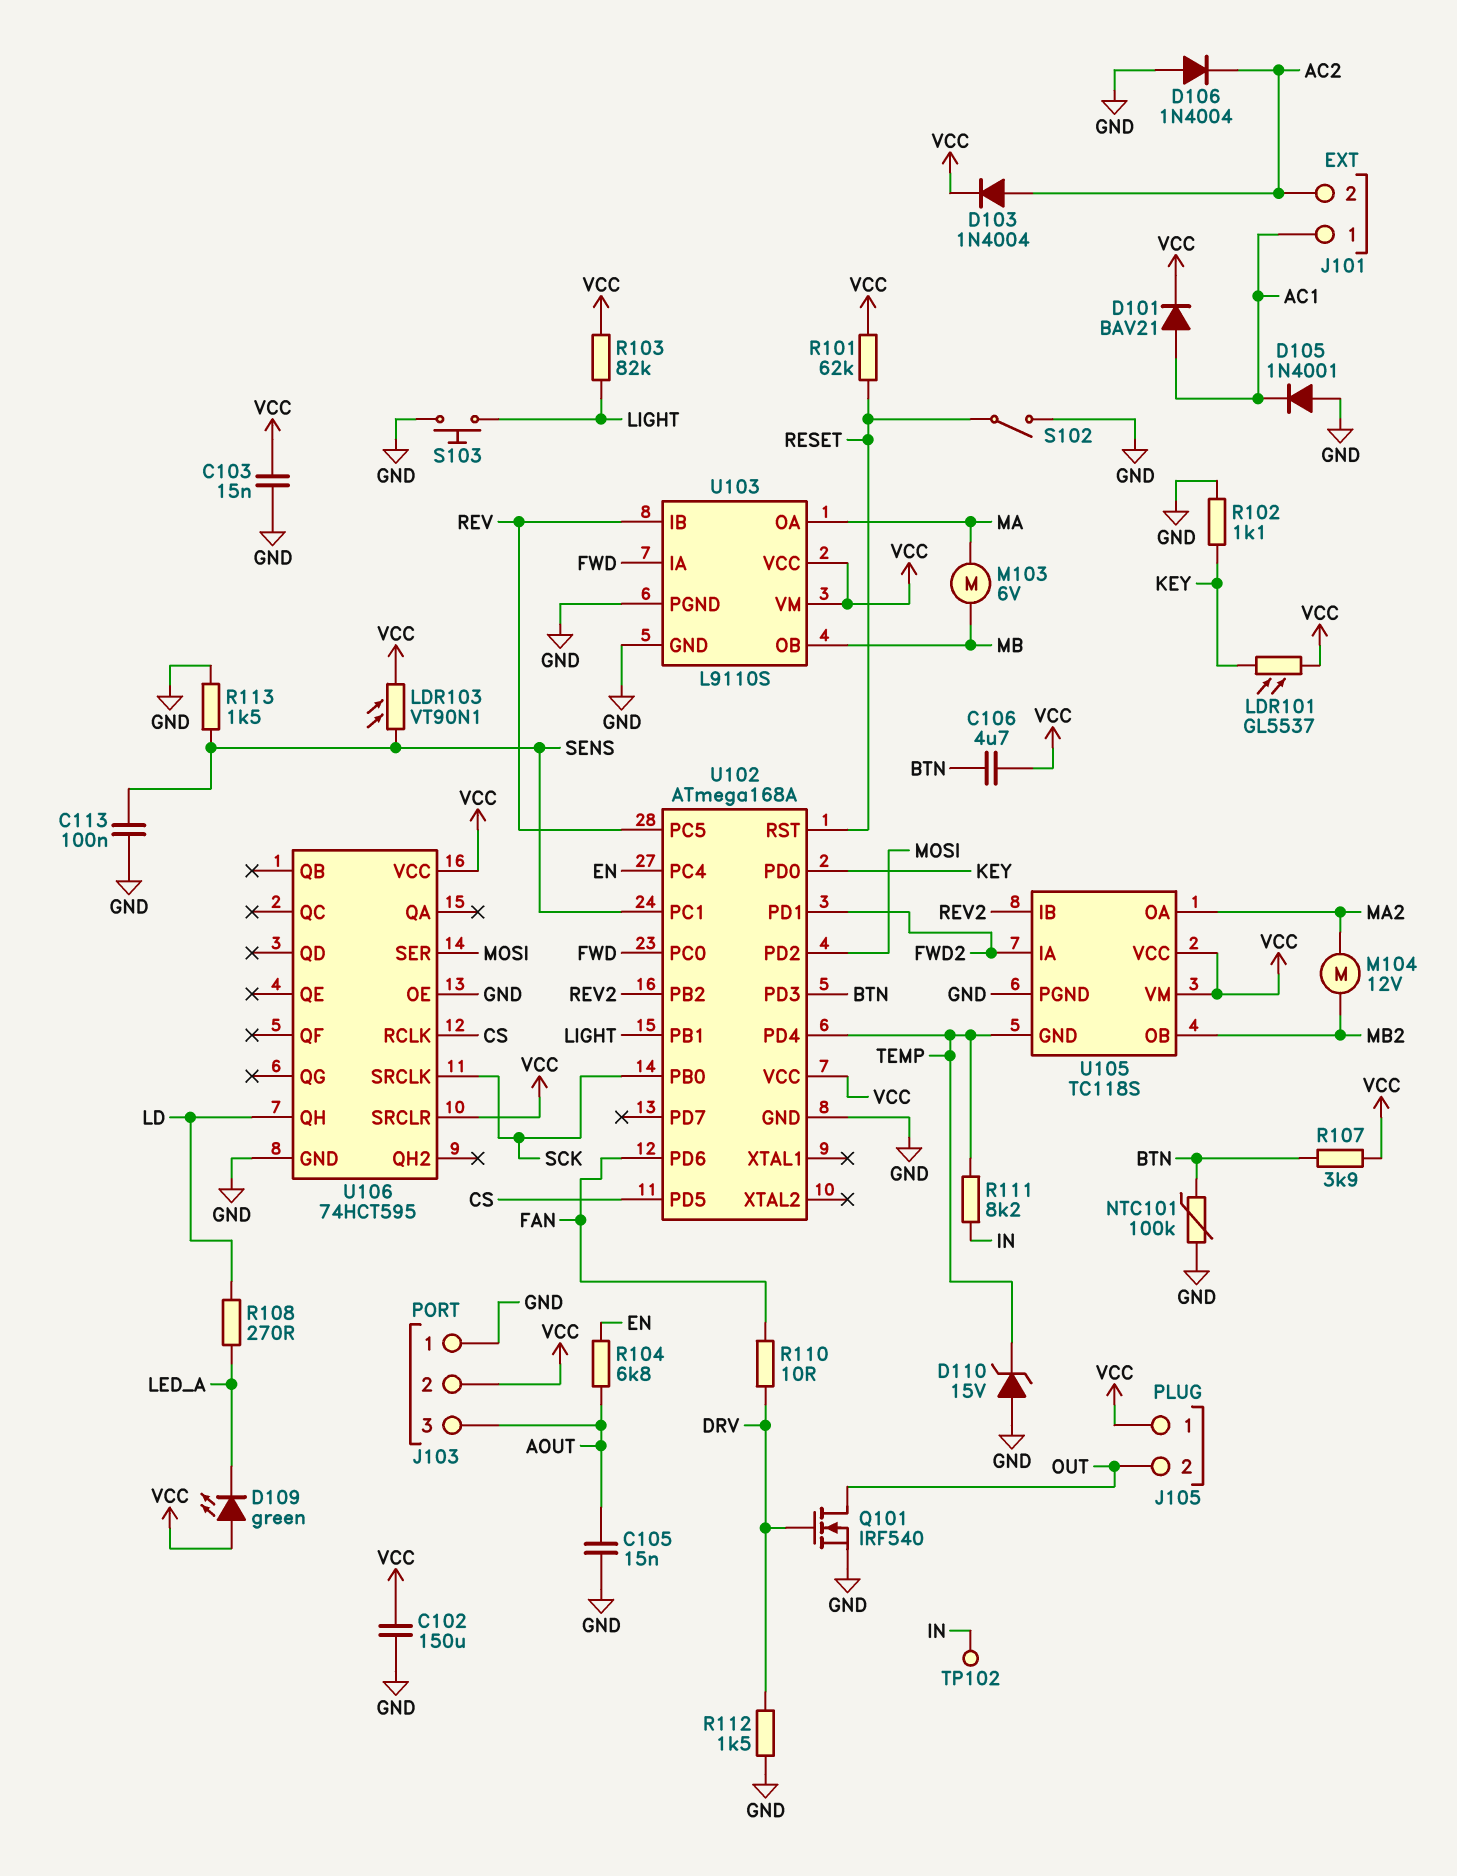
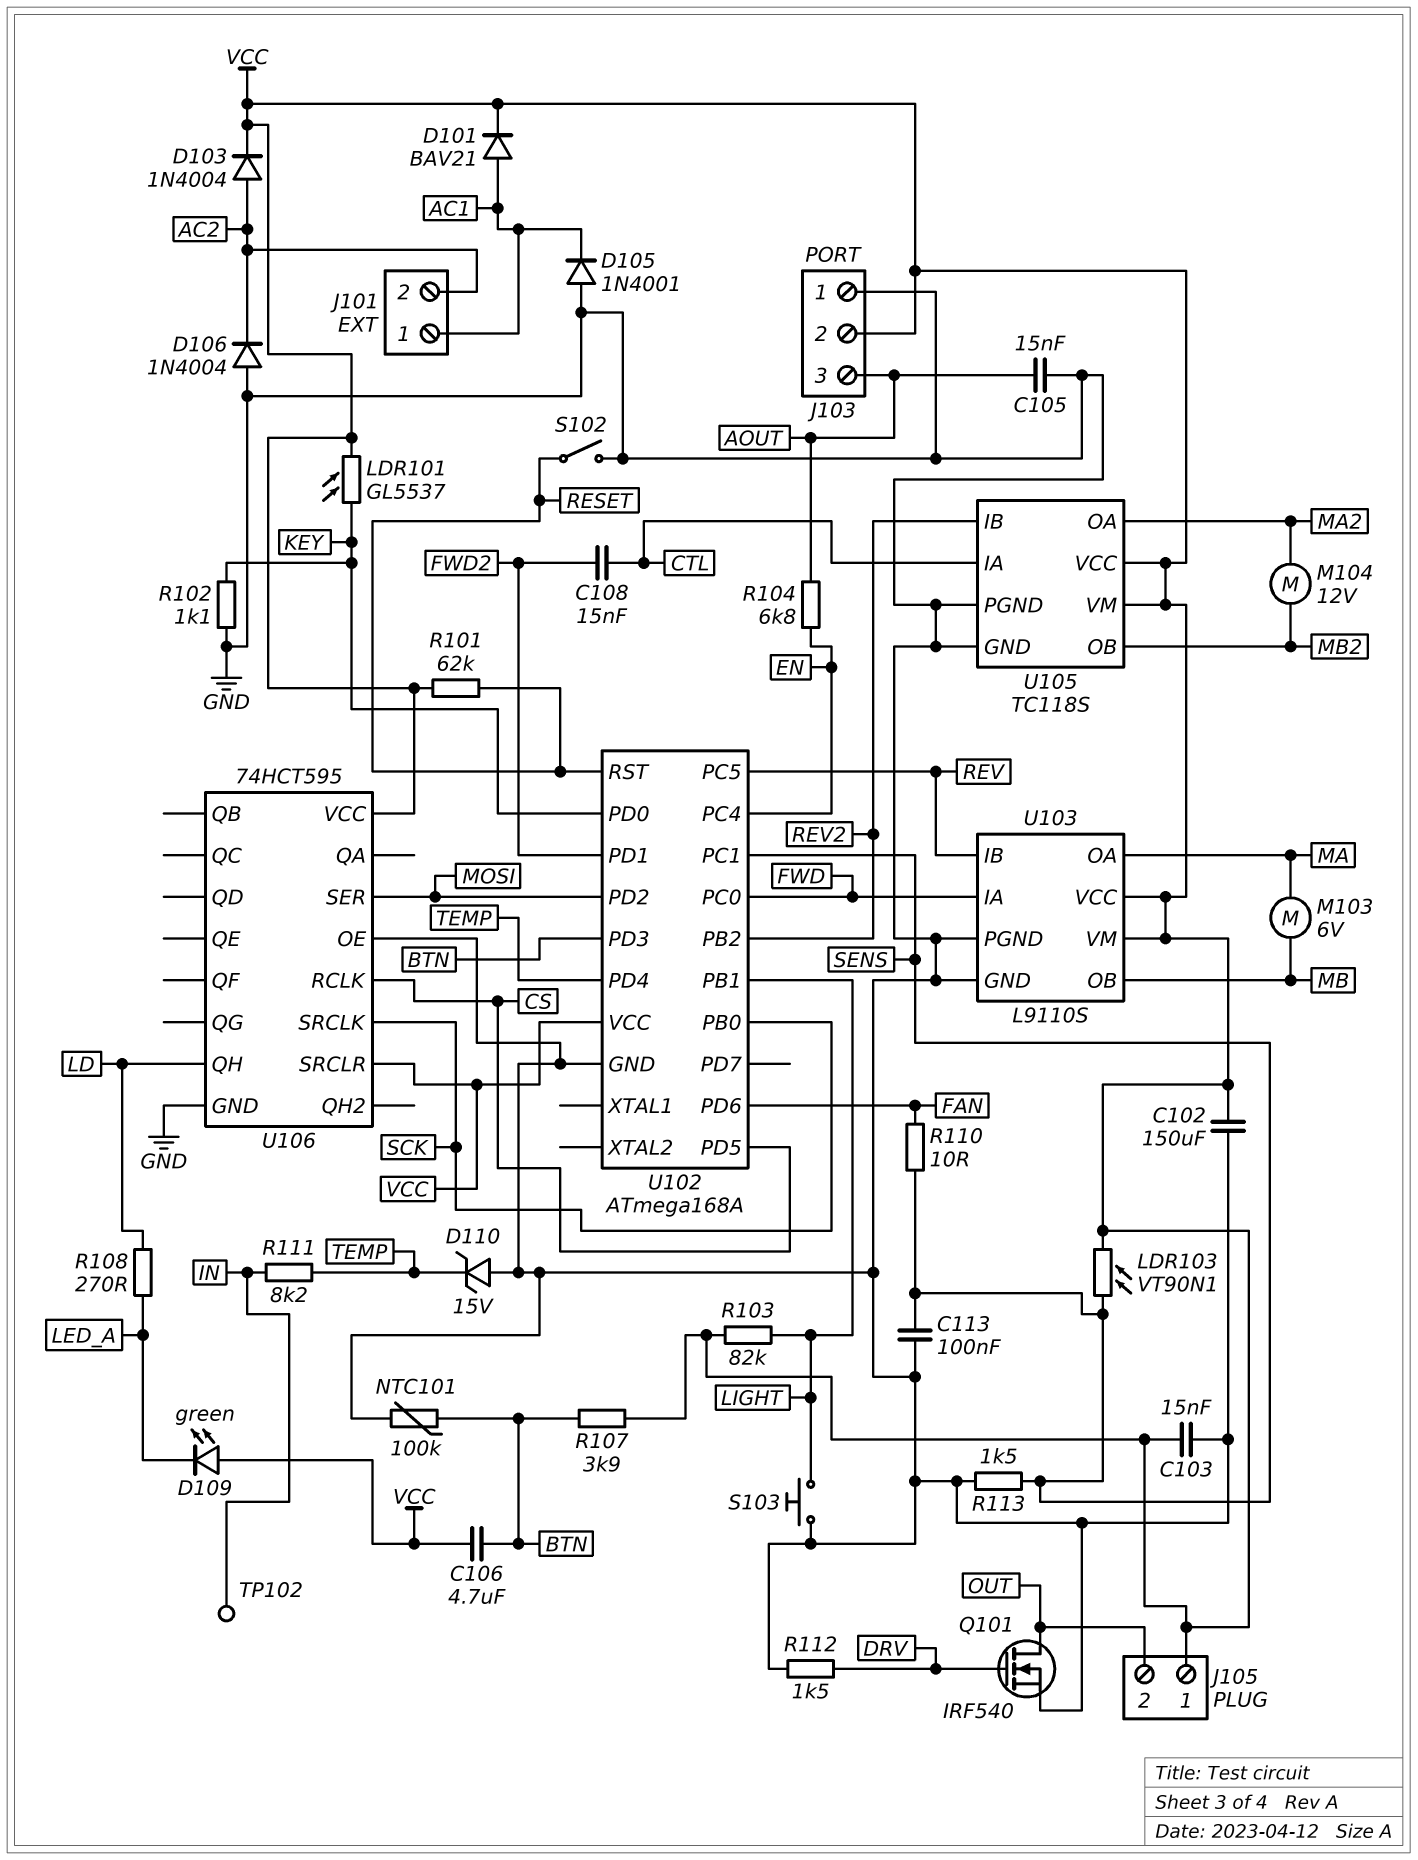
C108: none -> 15nF (CTL, FWD2)
R110: 10 (DRV, FAN) -> 10 (FAN, SENS)
U105 pin GND: TEMP -> GND
U105 pin IA: FWD2 -> CTL

